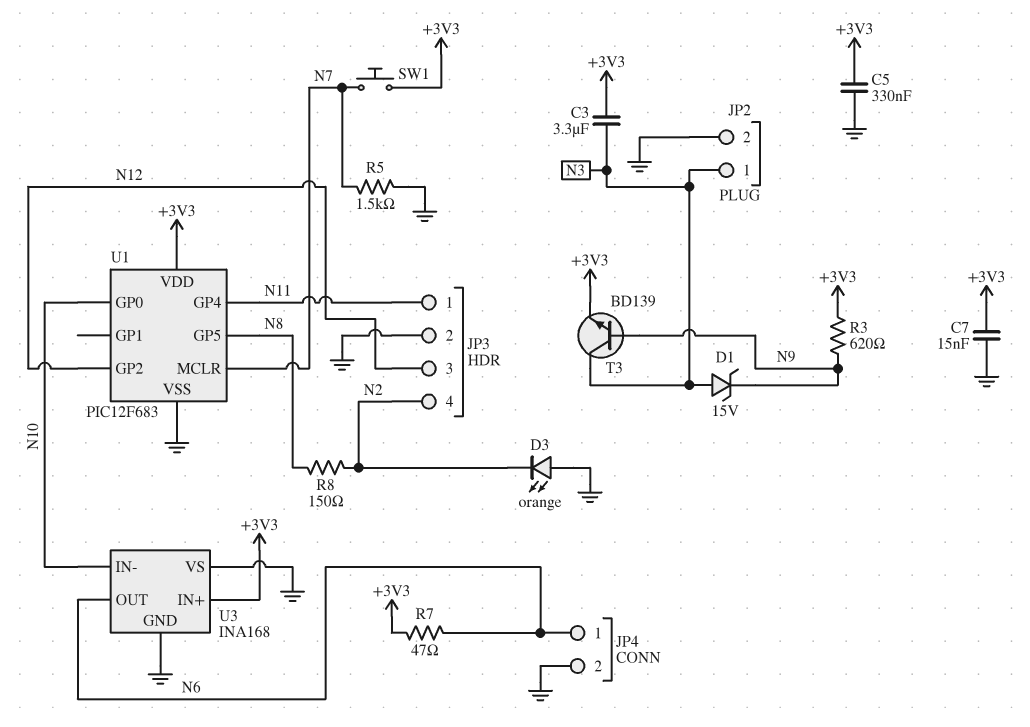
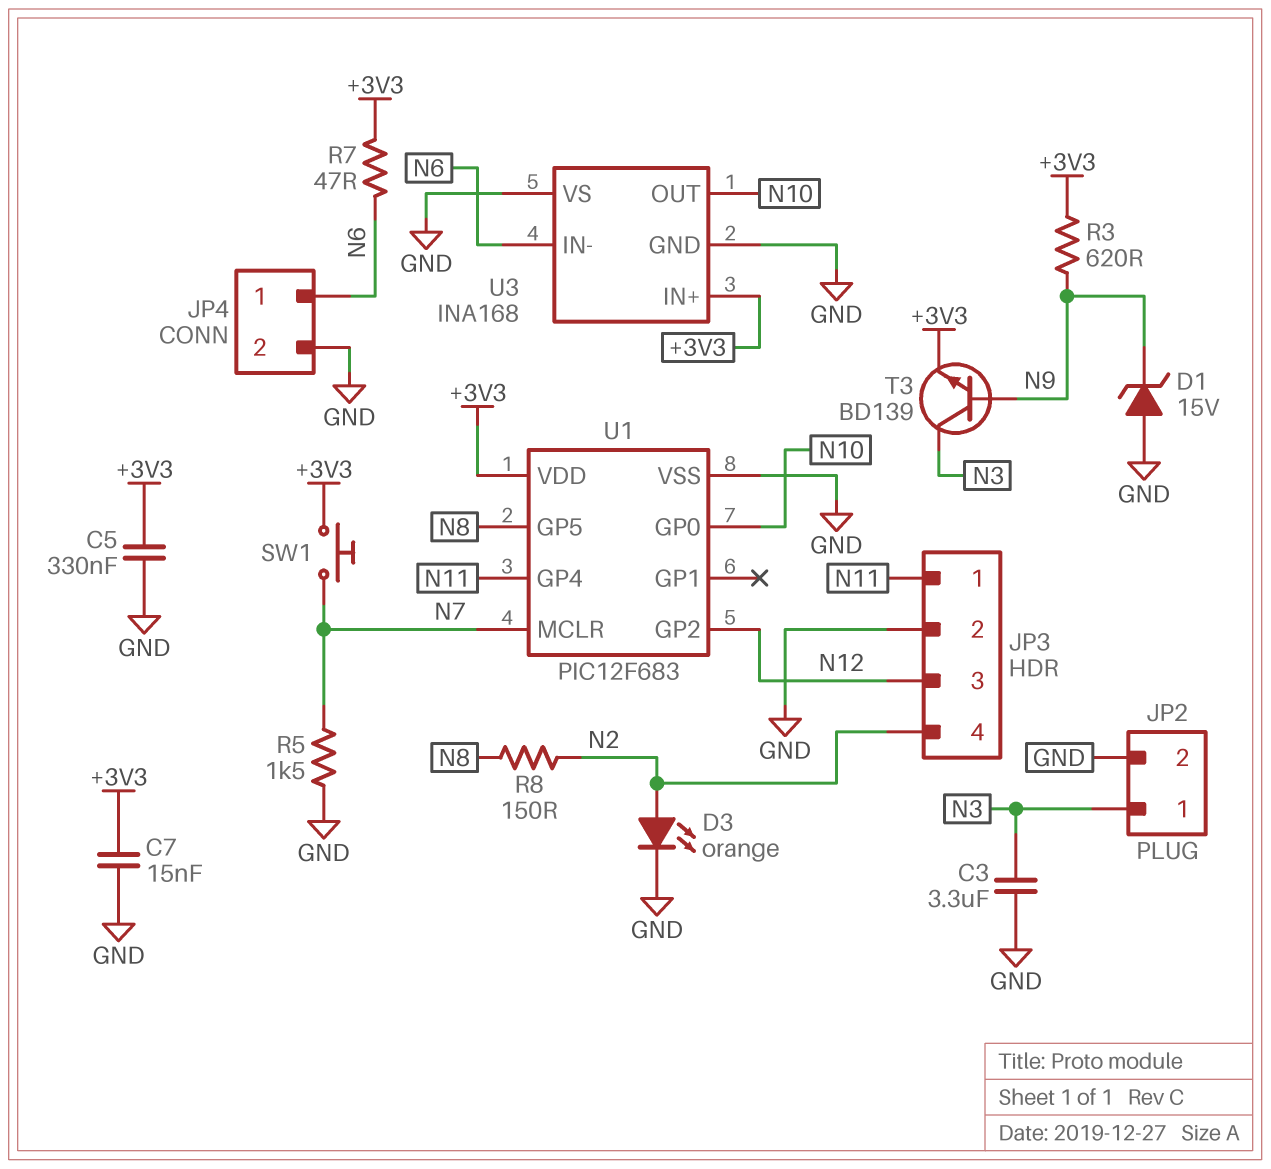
C3: 3.3uF (+3V3, N3) -> 3.3uF (GND, N3)
D1: zener 15V (A N3, K N9) -> zener 15V (A GND, K N9)
D3: LED orange (A GND, K N2) -> LED orange (A N2, K GND)
U3 pin IN-: N10 -> N6
U3 pin OUT: N6 -> N10

